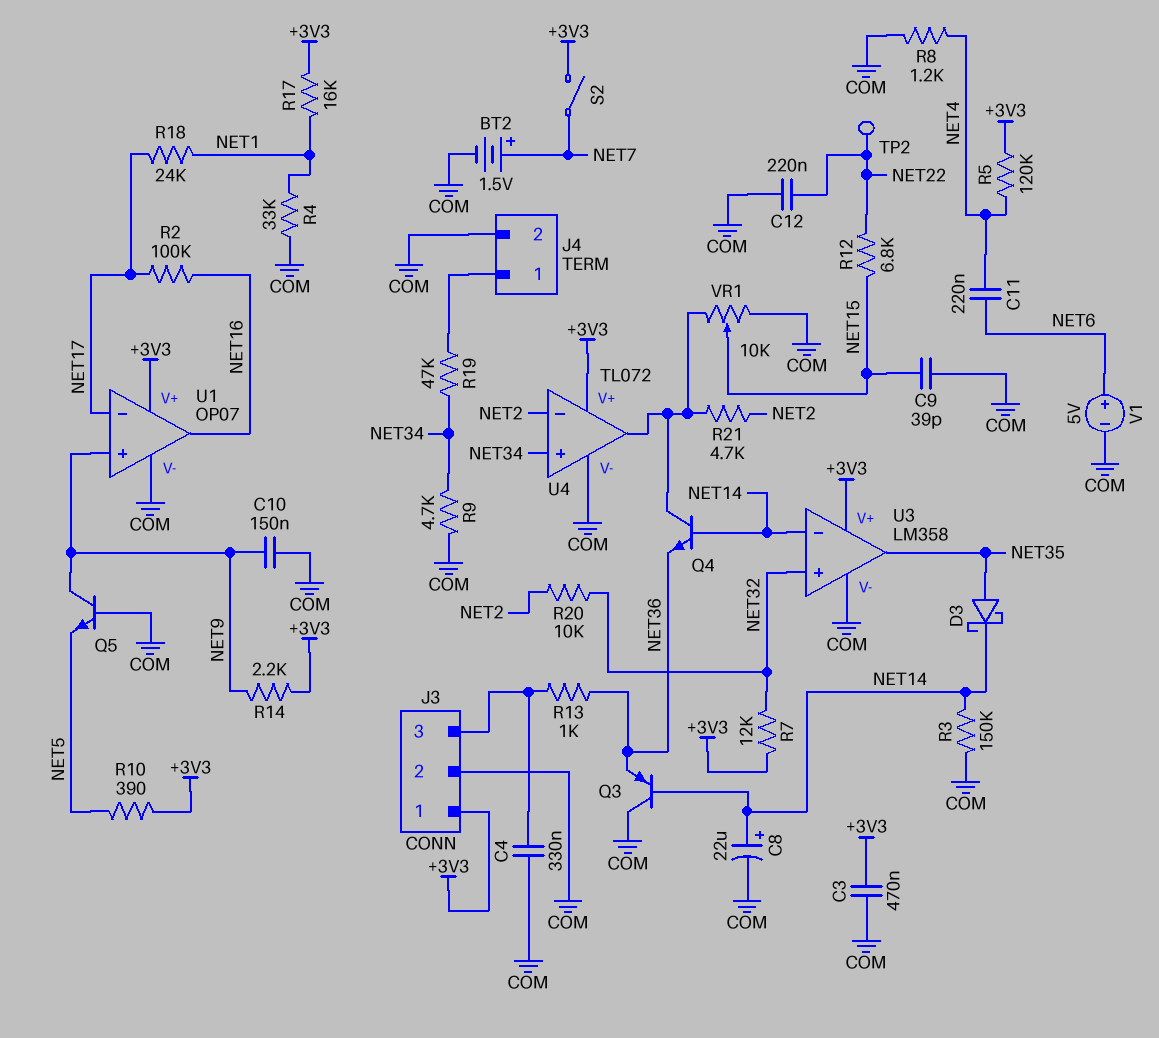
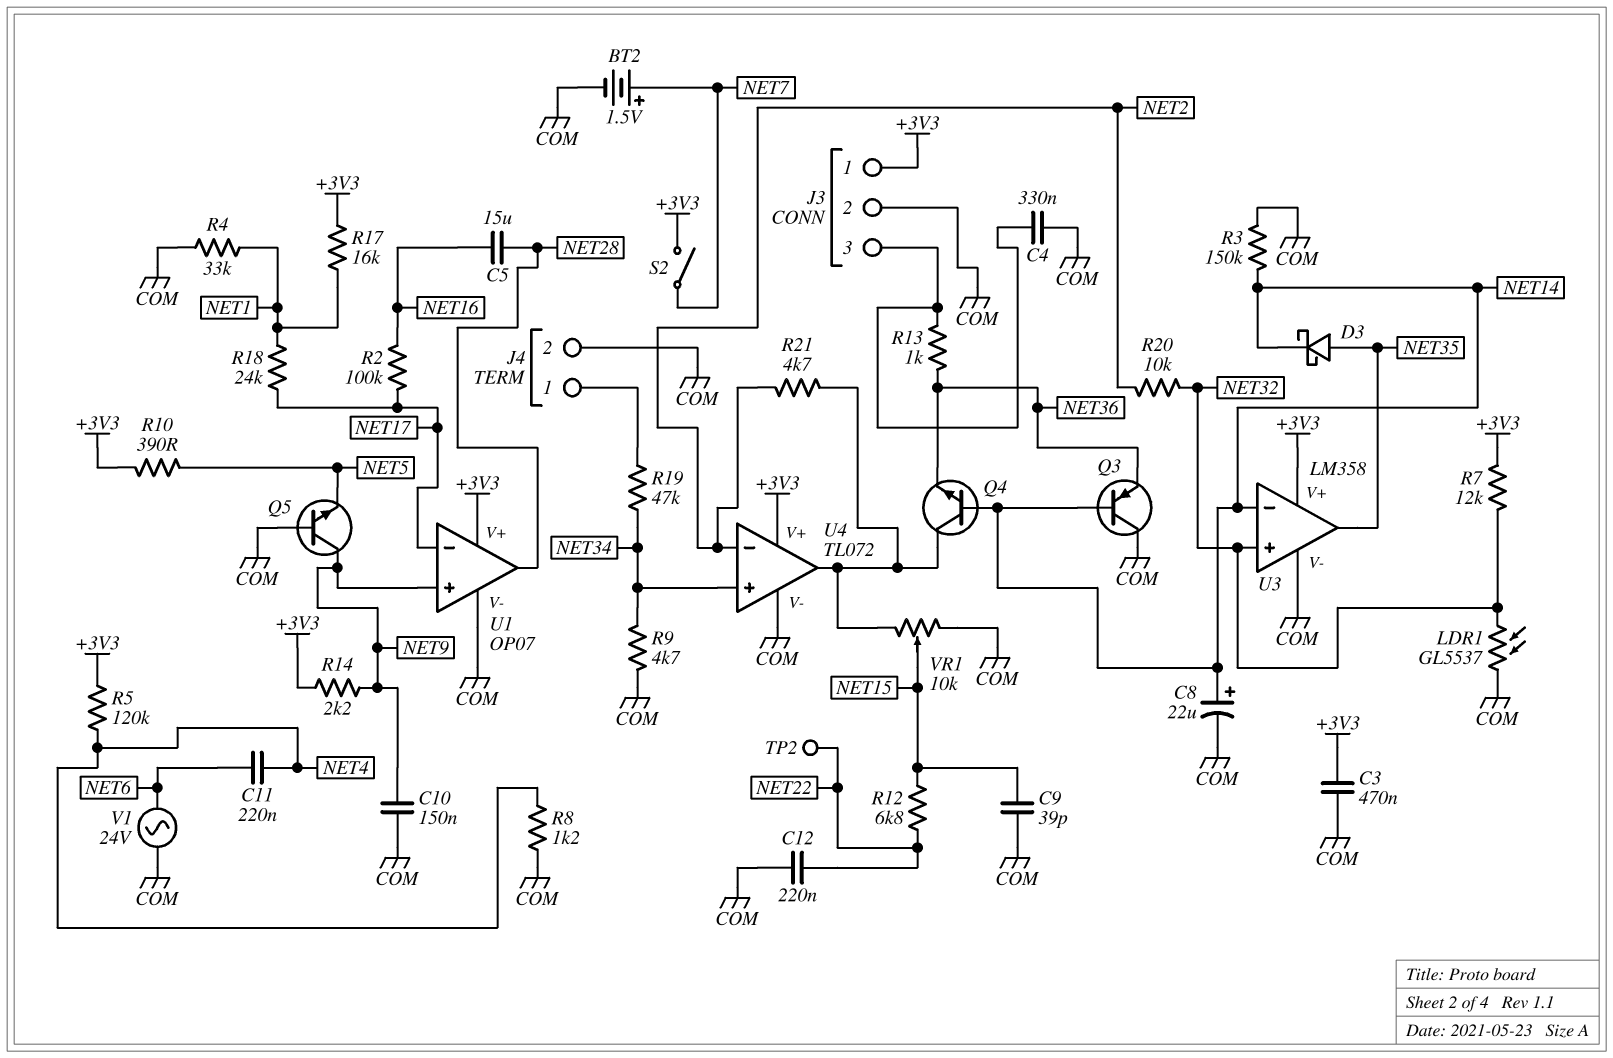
C5: none -> 15uF (NET16, NET28)
LDR1: none -> GL5537 (COM, NET32)
U1 pin out: NET16 -> NET28
V1: 5V (plus NET6, minus COM) -> AC 24V (COM, NET6)

